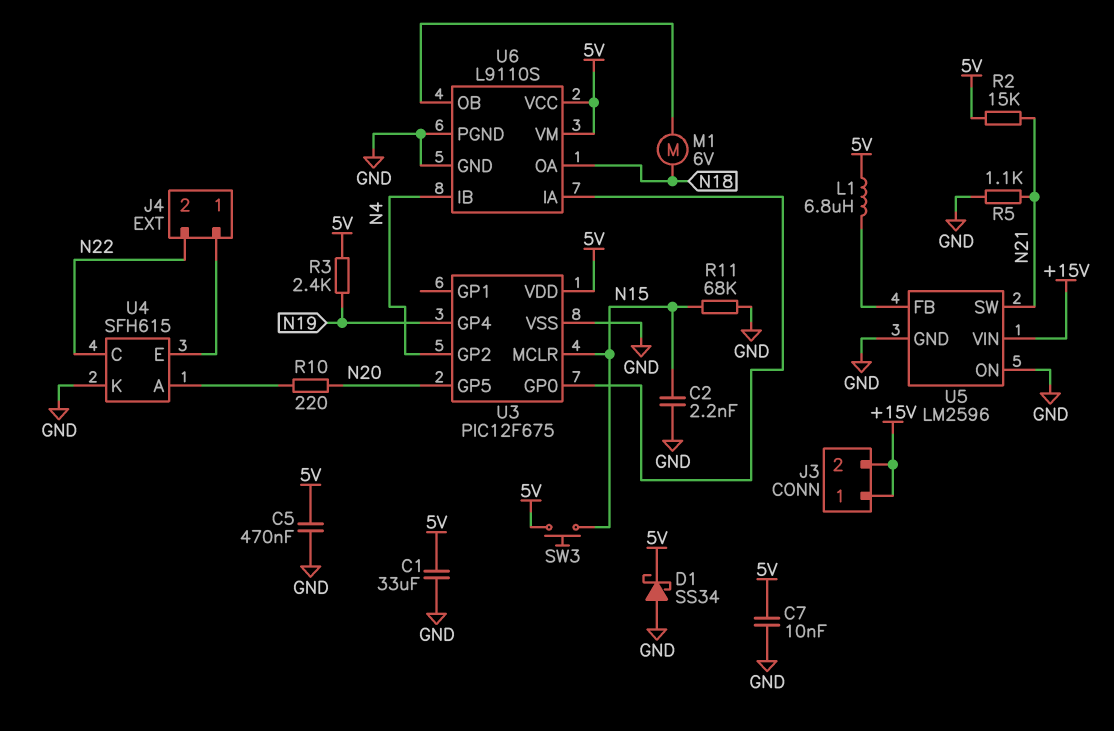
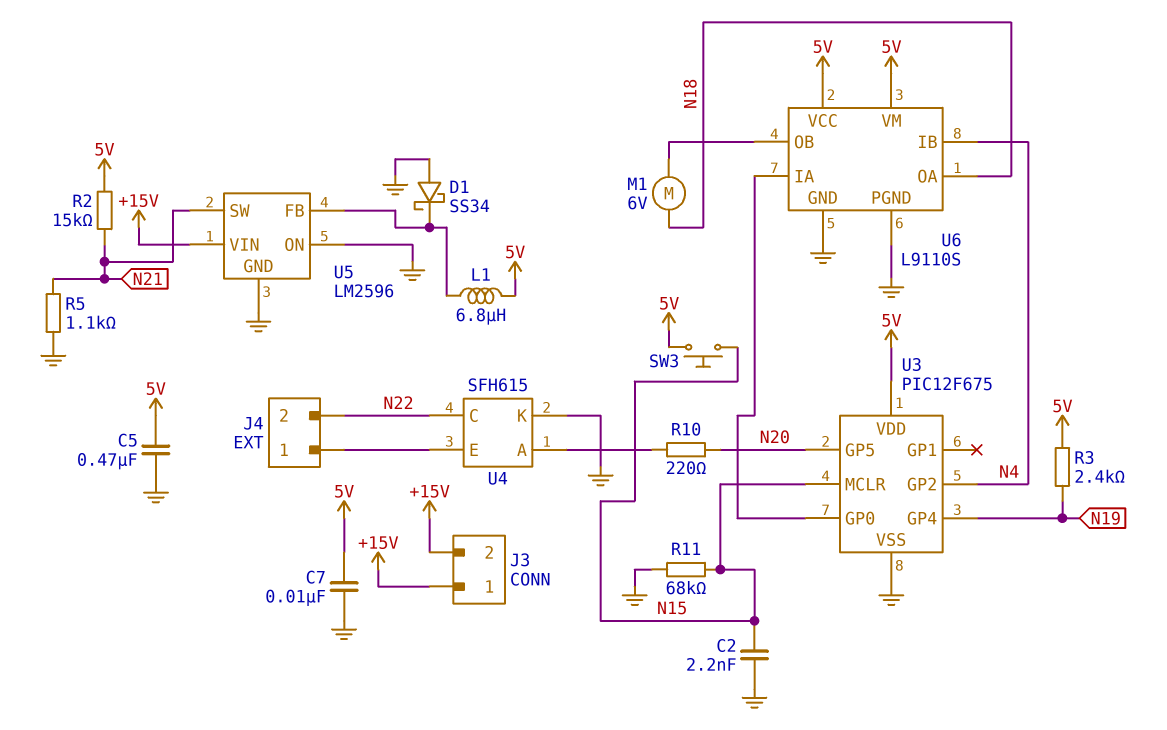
C1: 33uF (5V, GND) -> none
D1: schottky SS34 (A GND, K 5V) -> schottky SS34 (A GND, K U5/FB)

